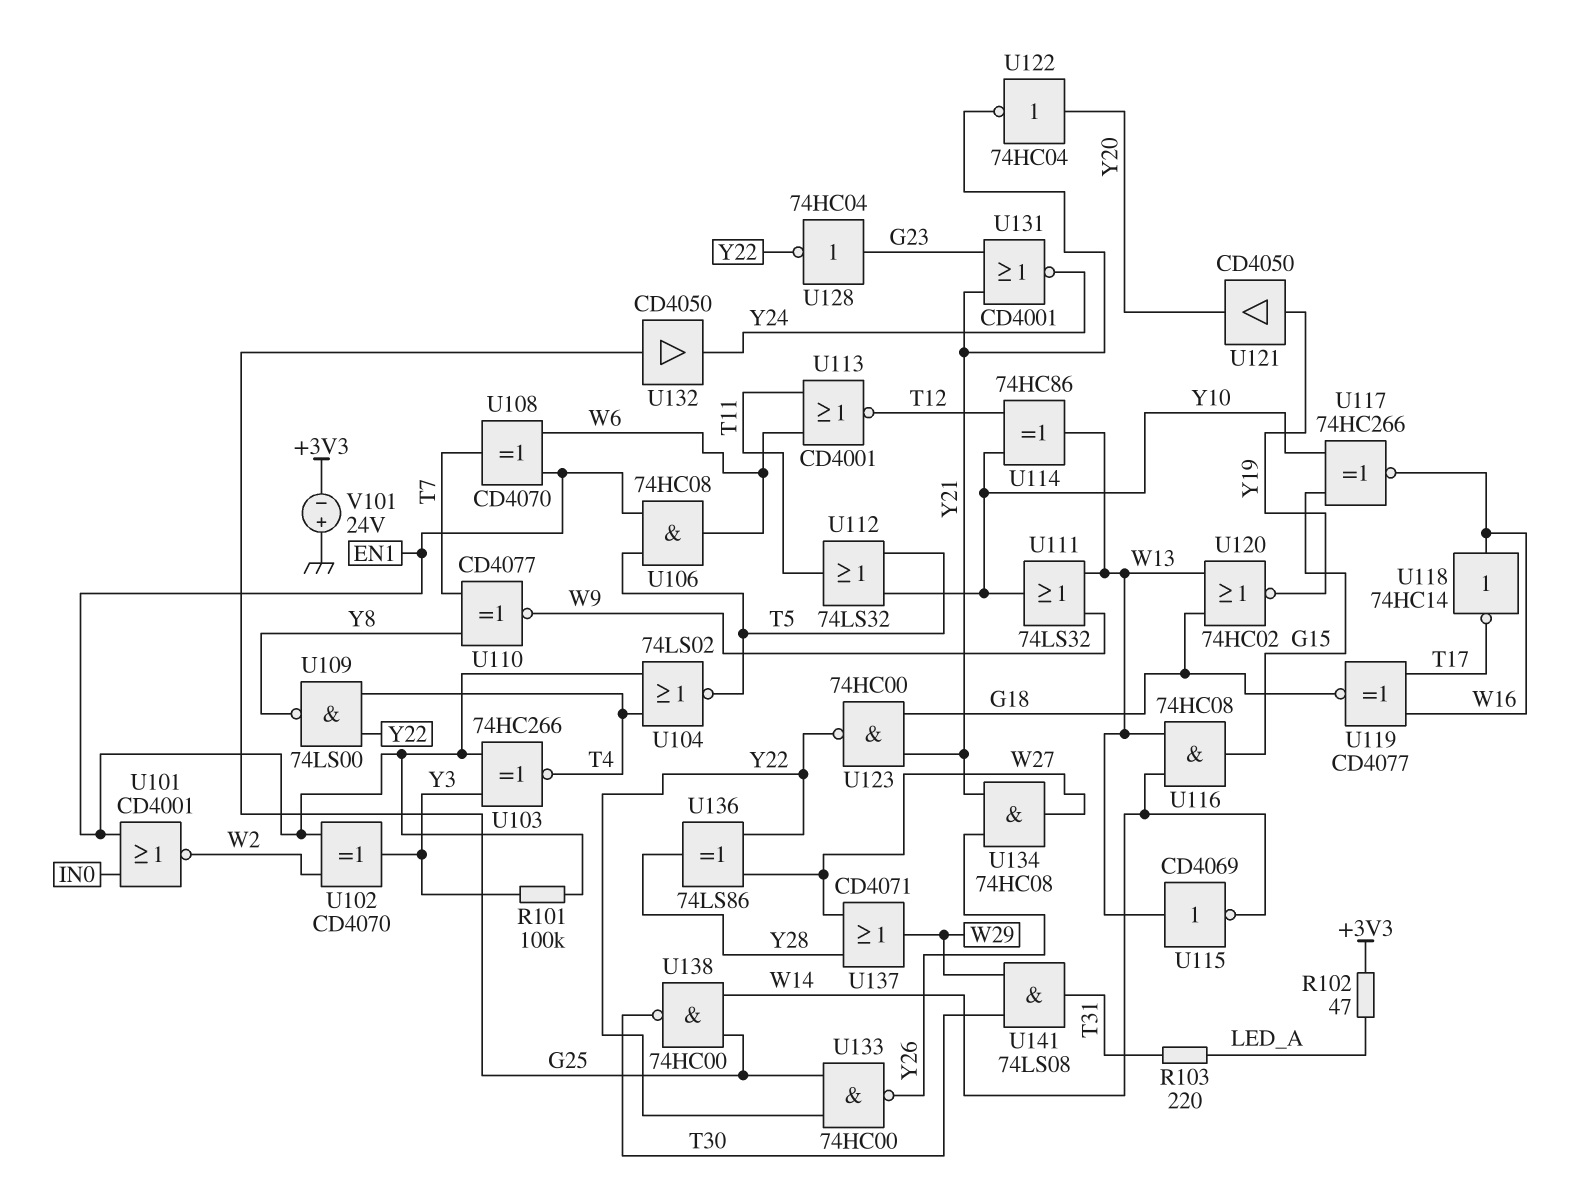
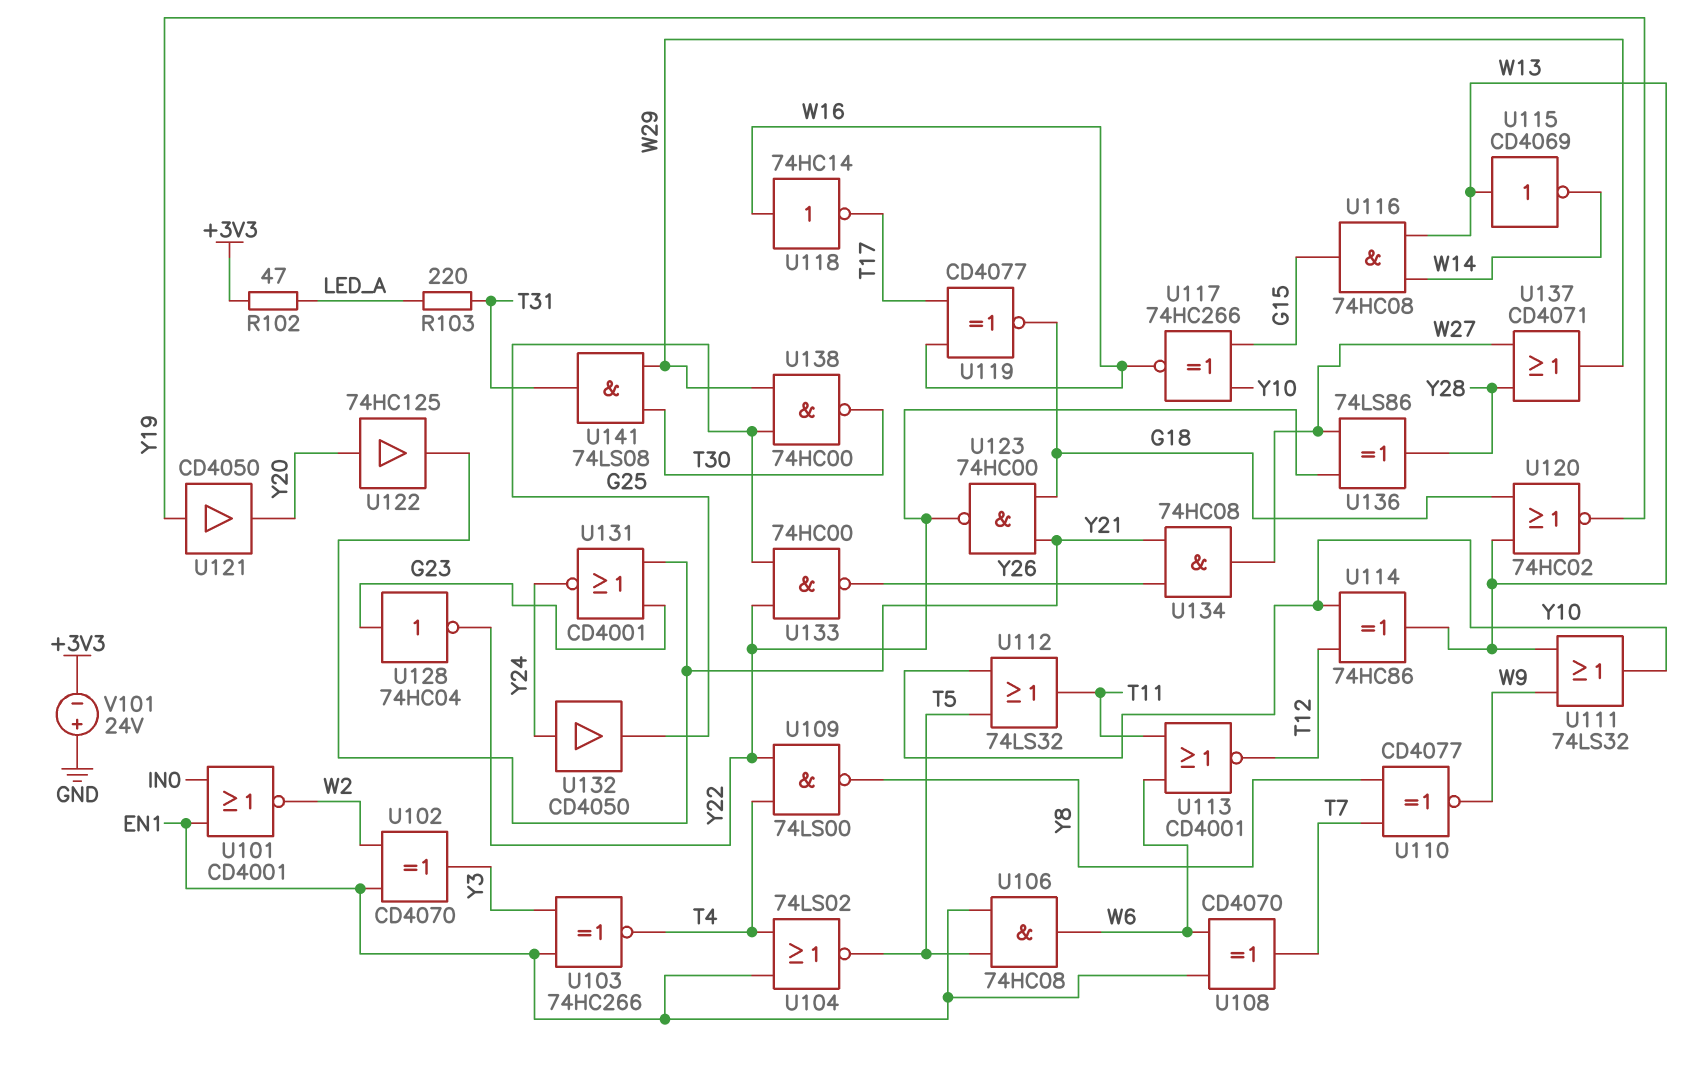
R101: 100k (EN1, Y3) -> none
U122: NOT 74HC04 (in Y20, out Y21) -> buffer 74HC125 (in Y20, out Y21)
U132: buffer CD4050 (in G25, out Y24) -> buffer CD4050 (in Y24, out G25)
U138: NAND 74HC00 (in G25, in W14, out T30) -> NAND 74HC00 (in G25, in W29, out T30)

